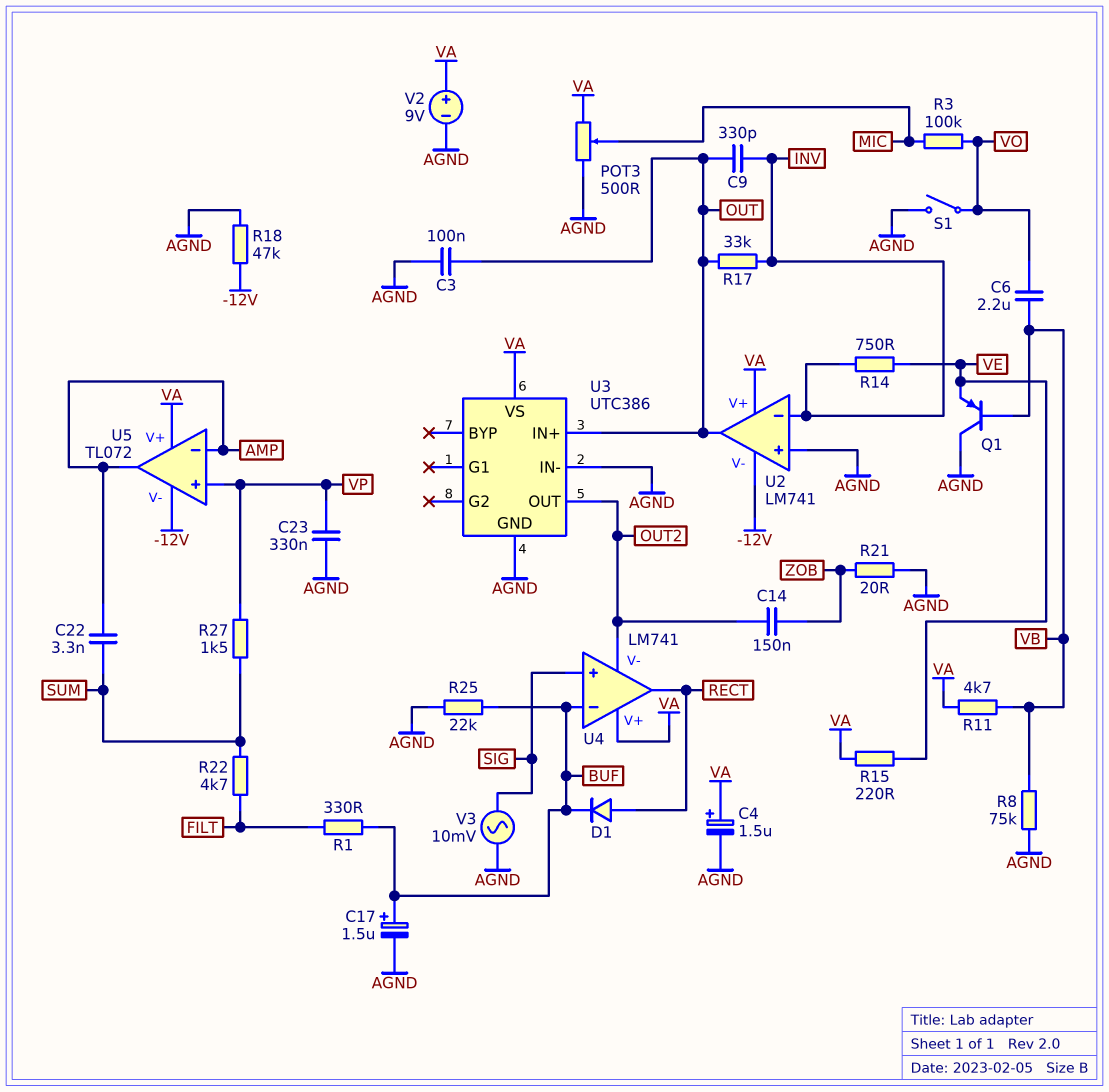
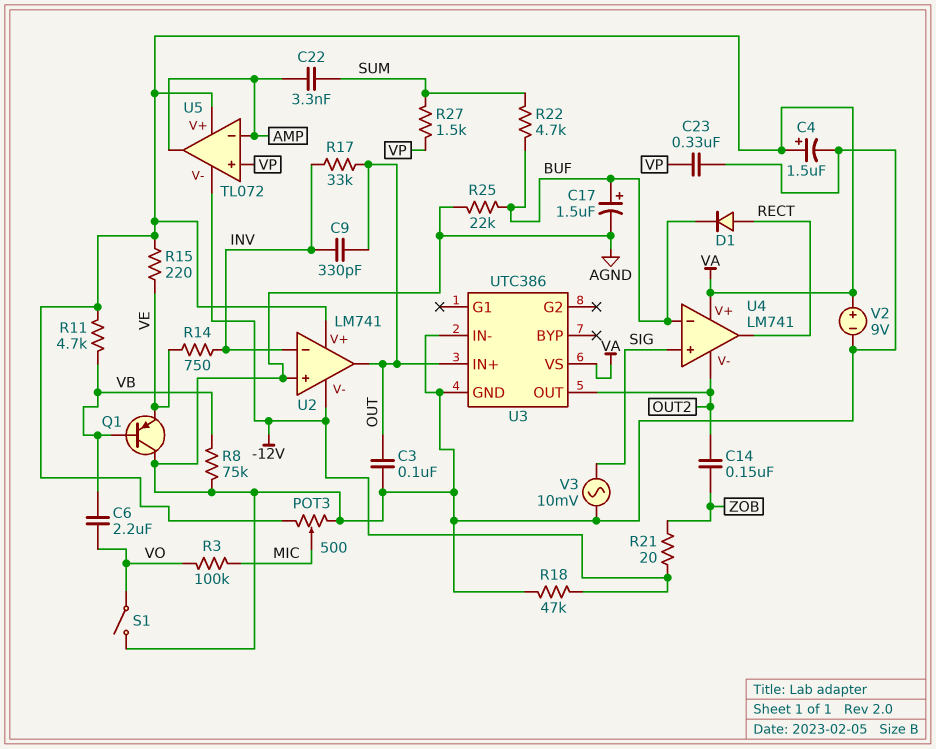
R1: 330 (BUF, FILT) -> none
R21: 20 (AGND, ZOB) -> 20 (-12V, ZOB)
R22: 4.7k (FILT, SUM) -> 4.7k (BUF, SUM)

